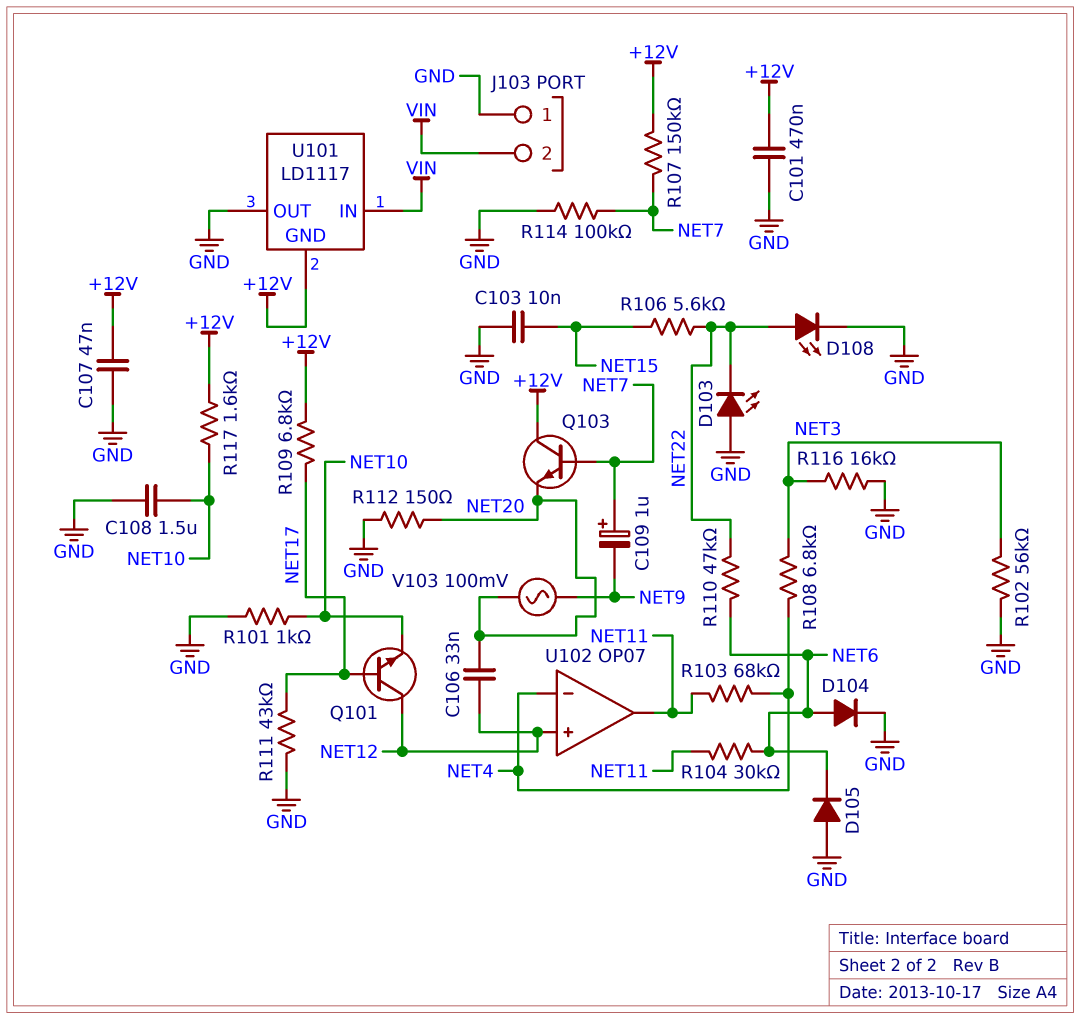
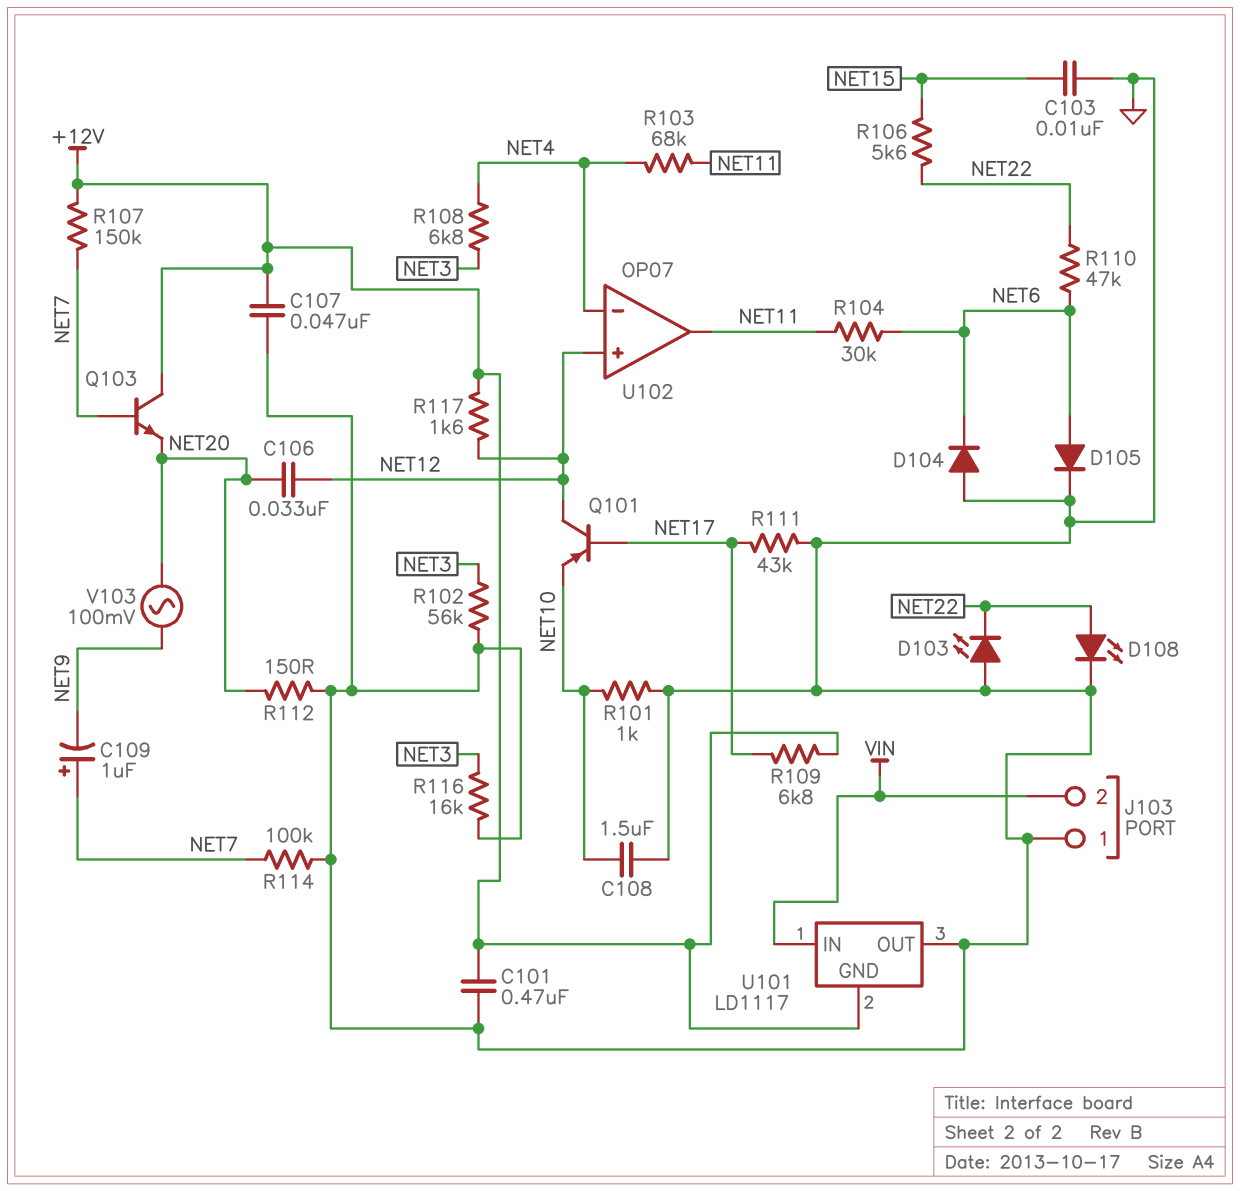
D104: diode (A NET6, K GND) -> diode (A GND, K NET6)
D105: diode (A GND, K NET6) -> diode (A NET6, K GND)
Q101: NPN (B NET17, C NET12, E NET10) -> PNP (B NET17, C NET12, E NET10)
R117: 1.6k (+12V, NET10) -> 1.6k (+12V, NET12)

